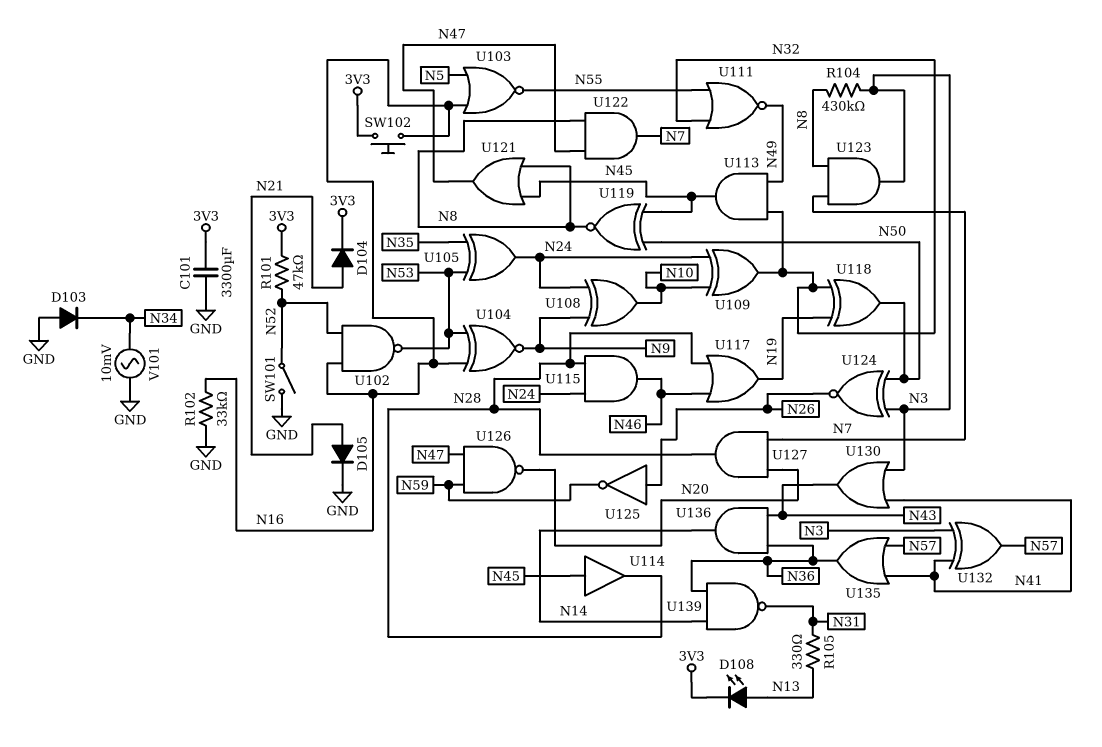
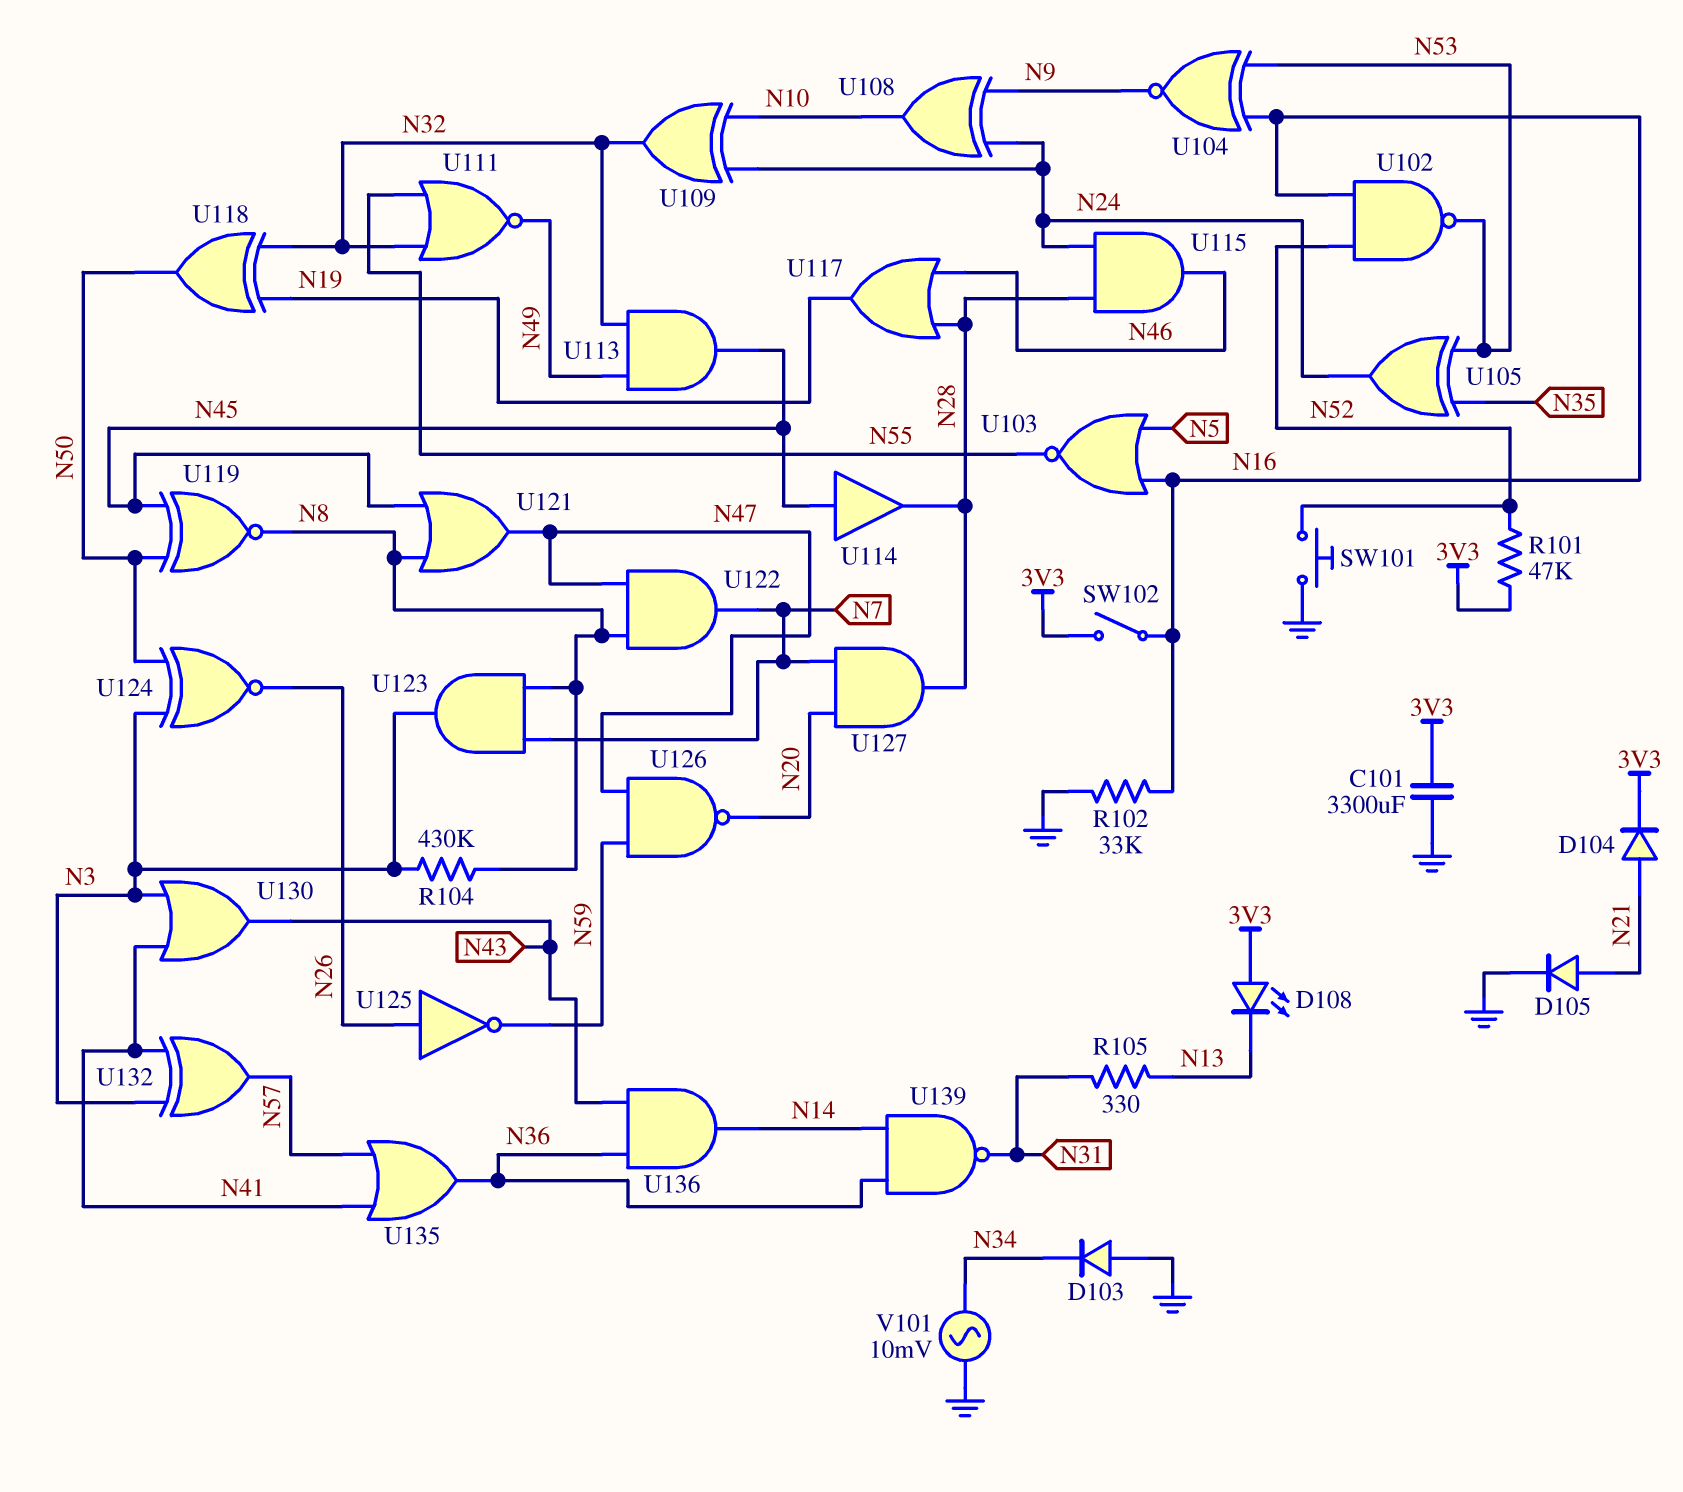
D108: LED (A N13, K 3V3) -> LED (A 3V3, K N13)
SW101: switch (GND, N52) -> button (GND, N52)
SW102: button (3V3, N16) -> switch (3V3, N16)

